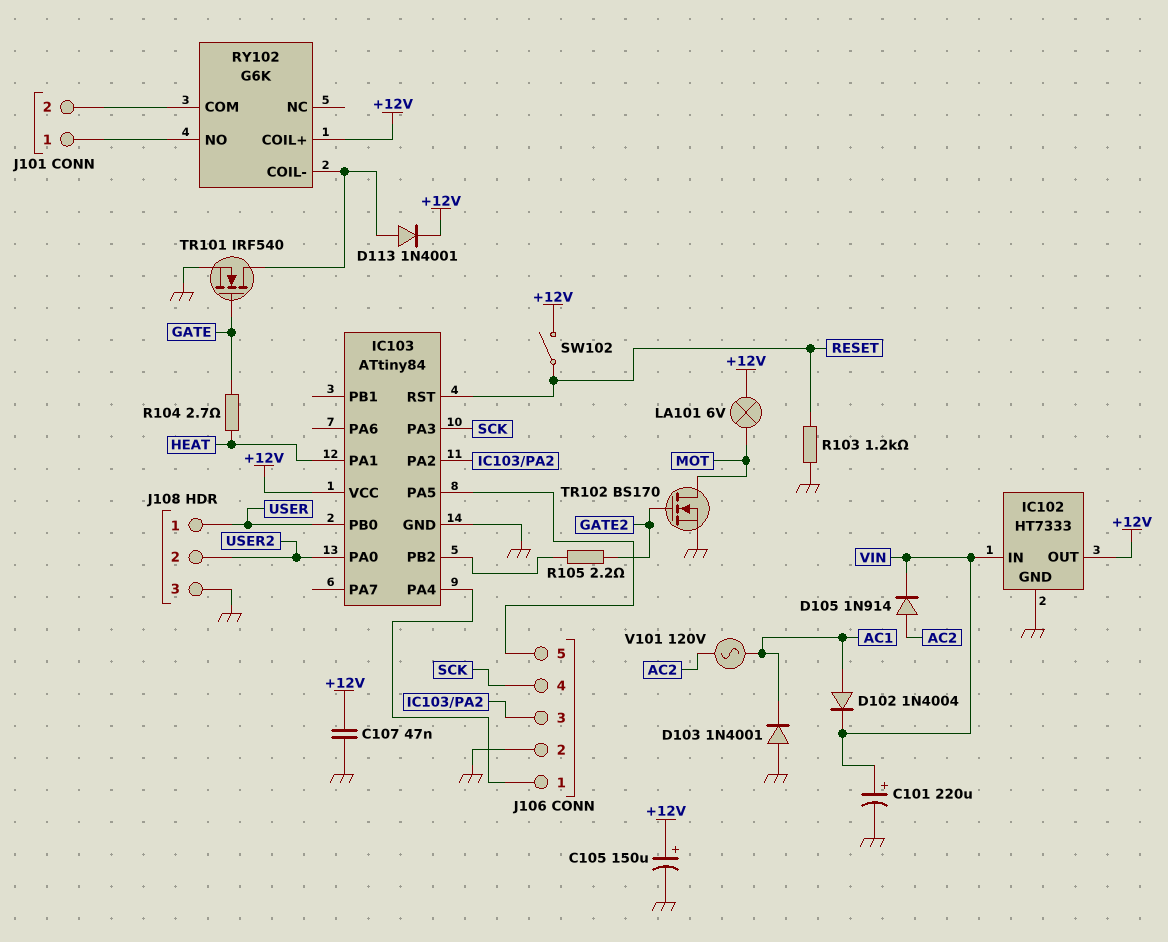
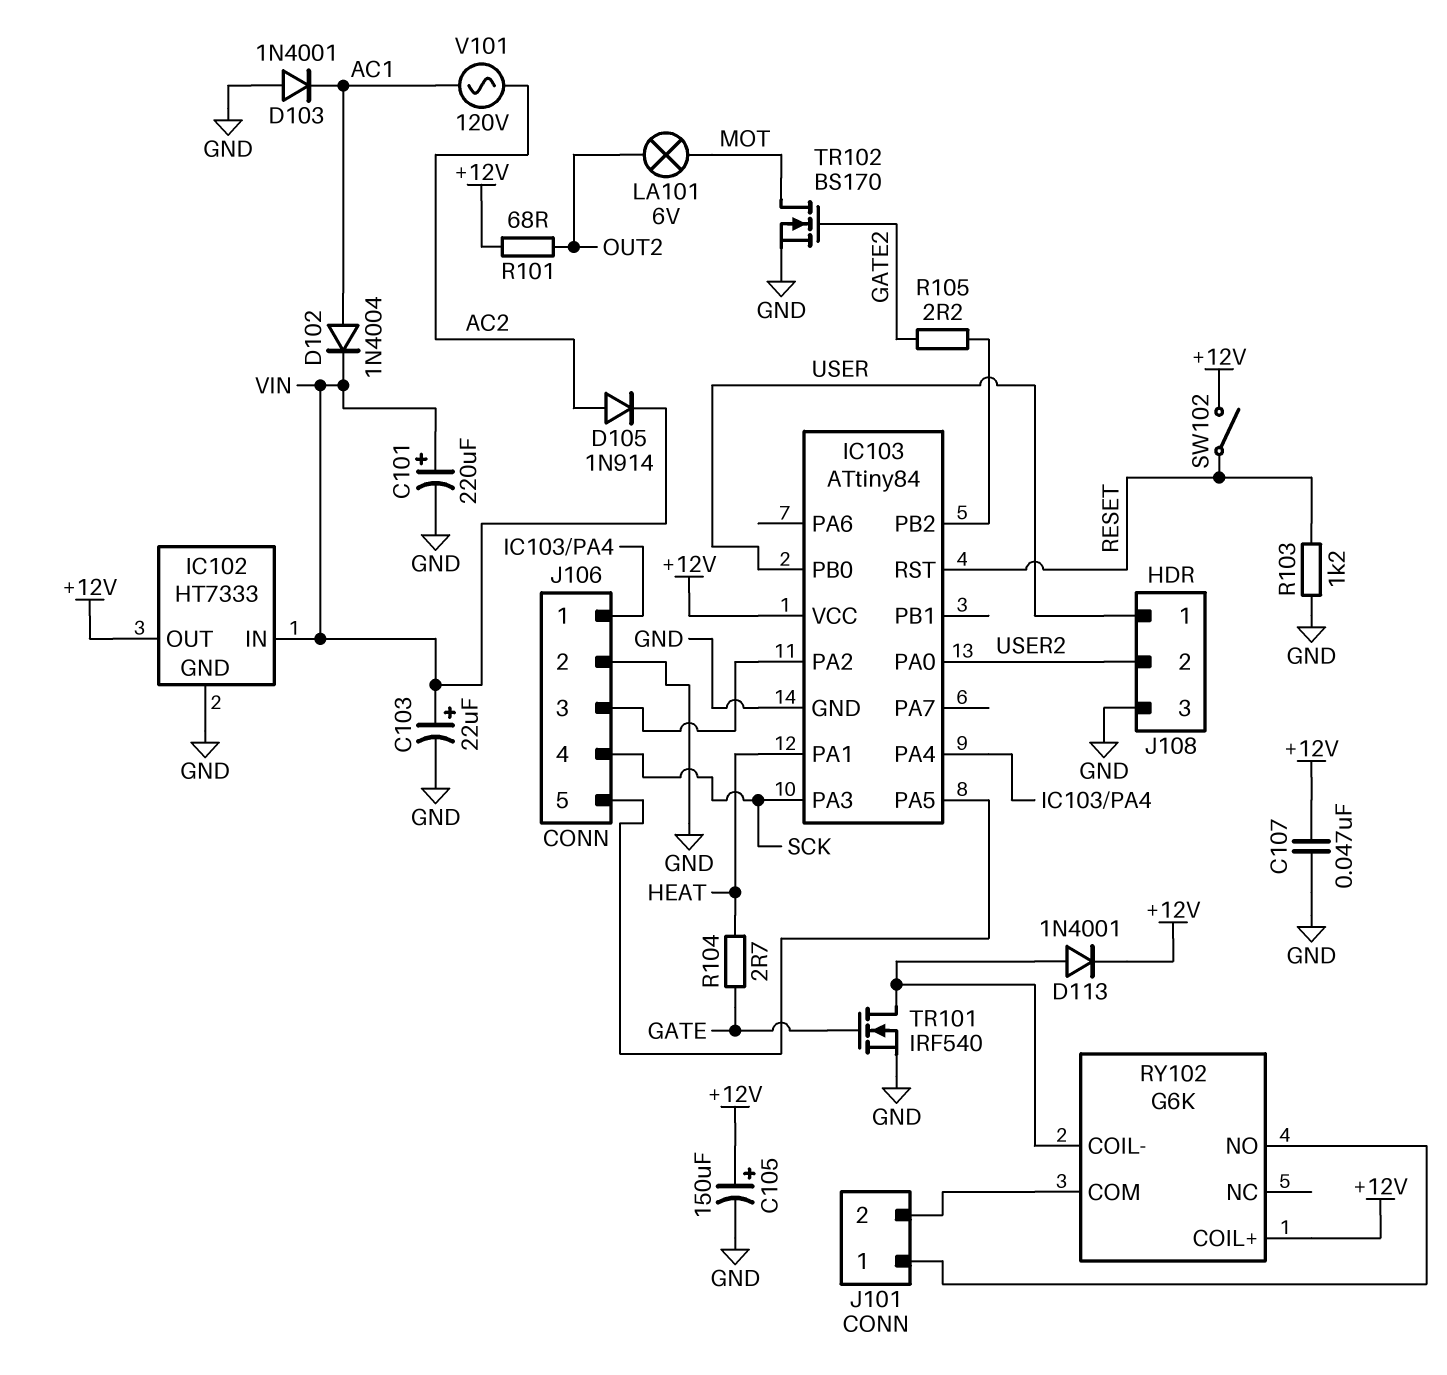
C103: none -> 22uF (plus VIN, minus GND)
LA101: lamp 6V (+12V, MOT) -> lamp 6V (MOT, OUT2)
R101: none -> 68 (+12V, OUT2)

